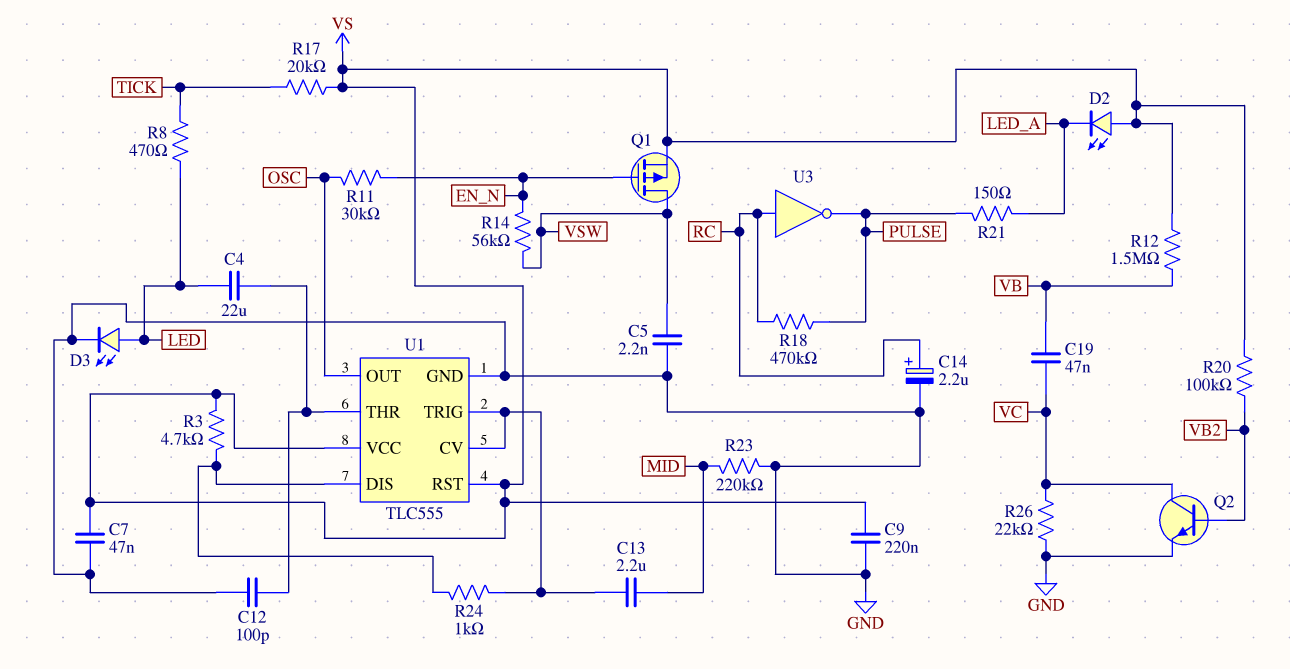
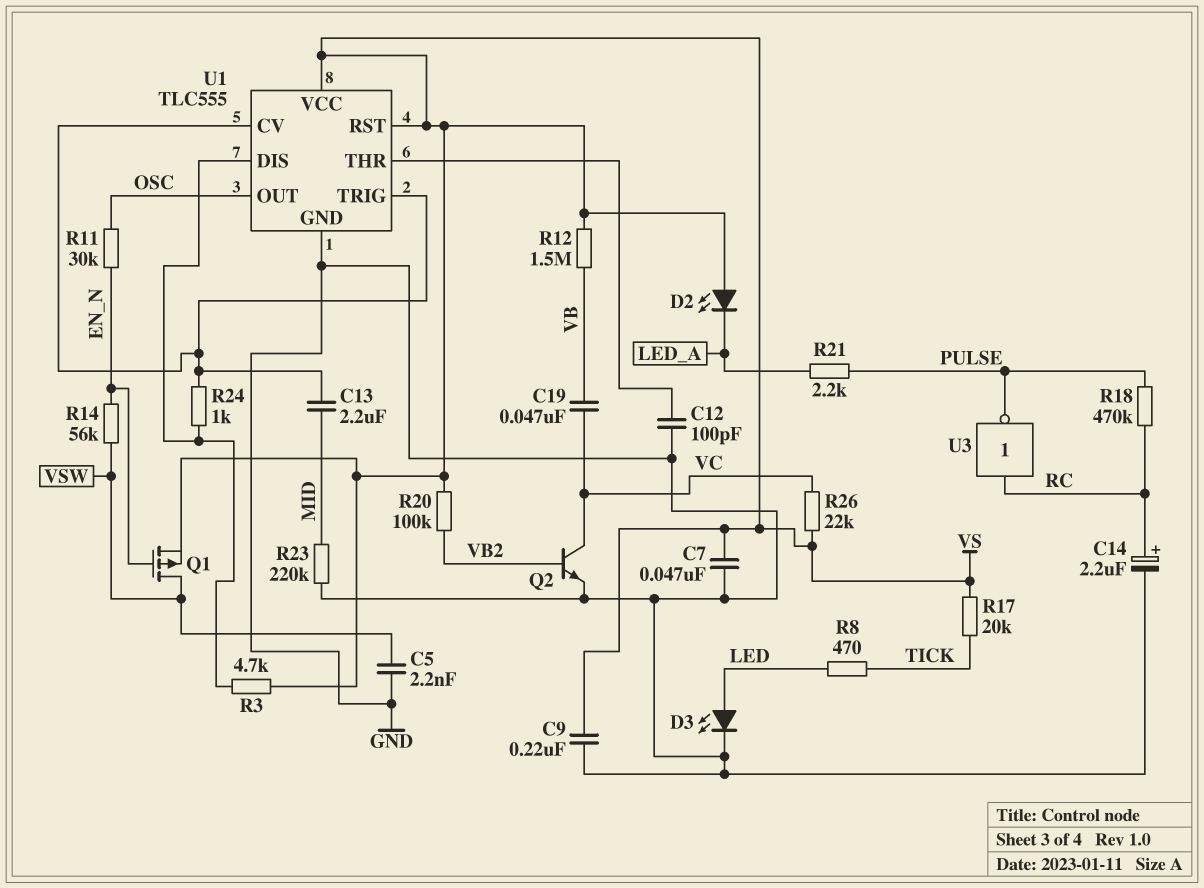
C4: 22uF (LED, U1/THR) -> none
R21: 150 (LED_A, PULSE) -> 2.2k (LED_A, PULSE)
R26: 22k (GND, VC) -> 22k (VC, VS)

